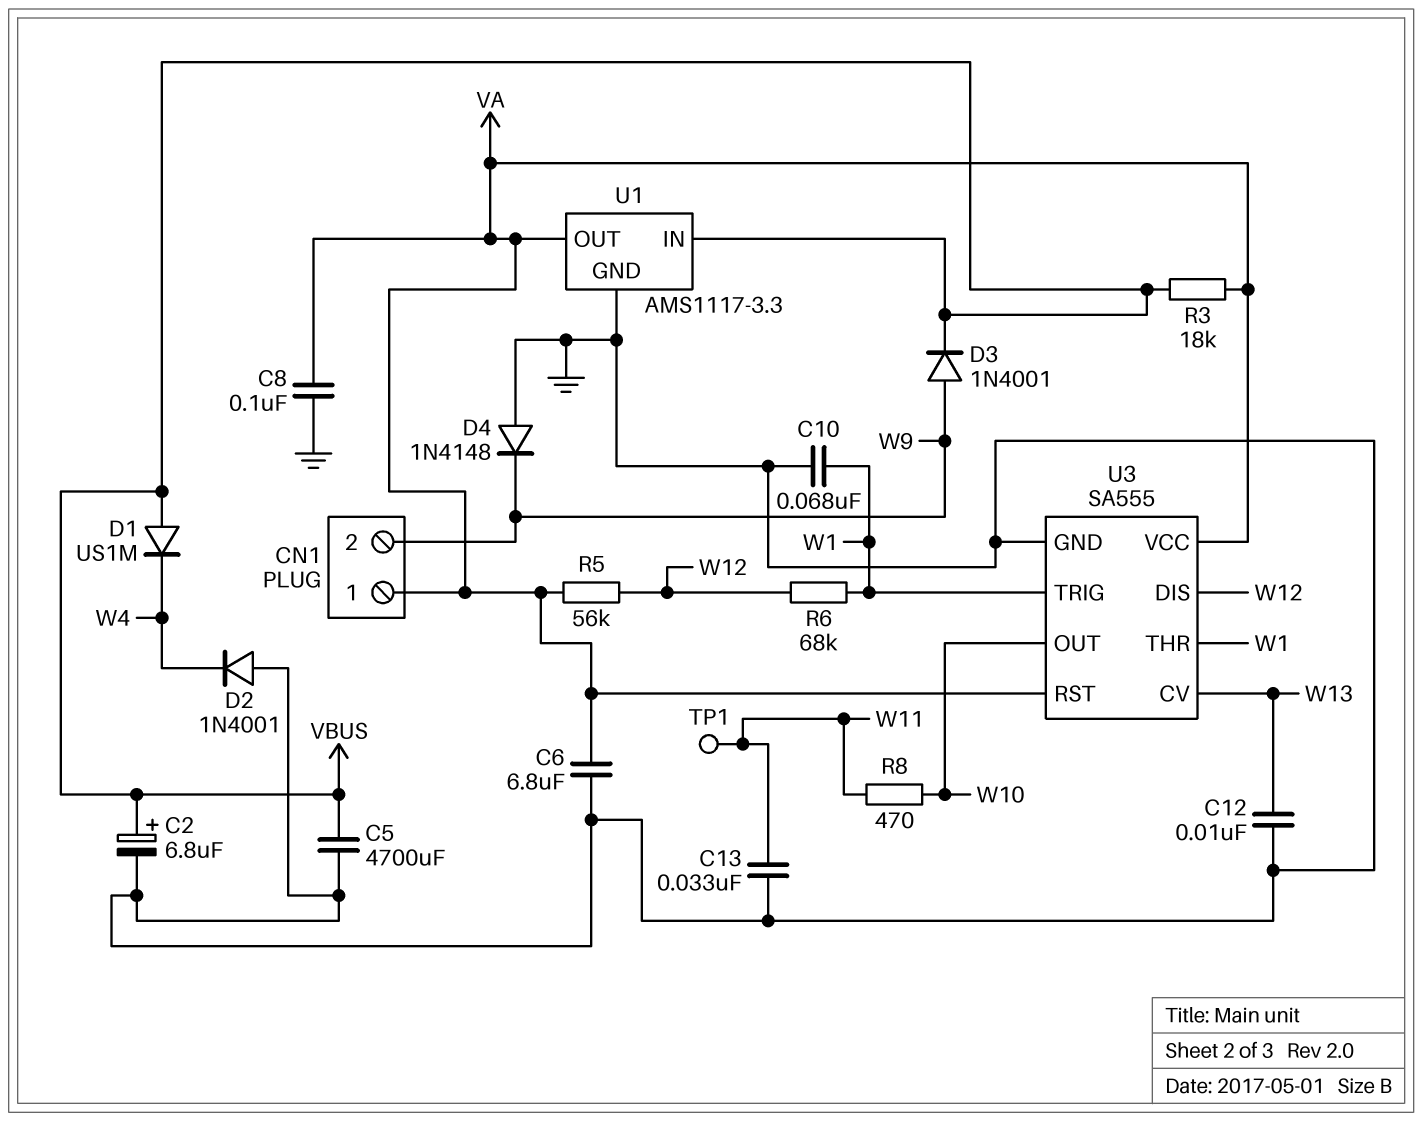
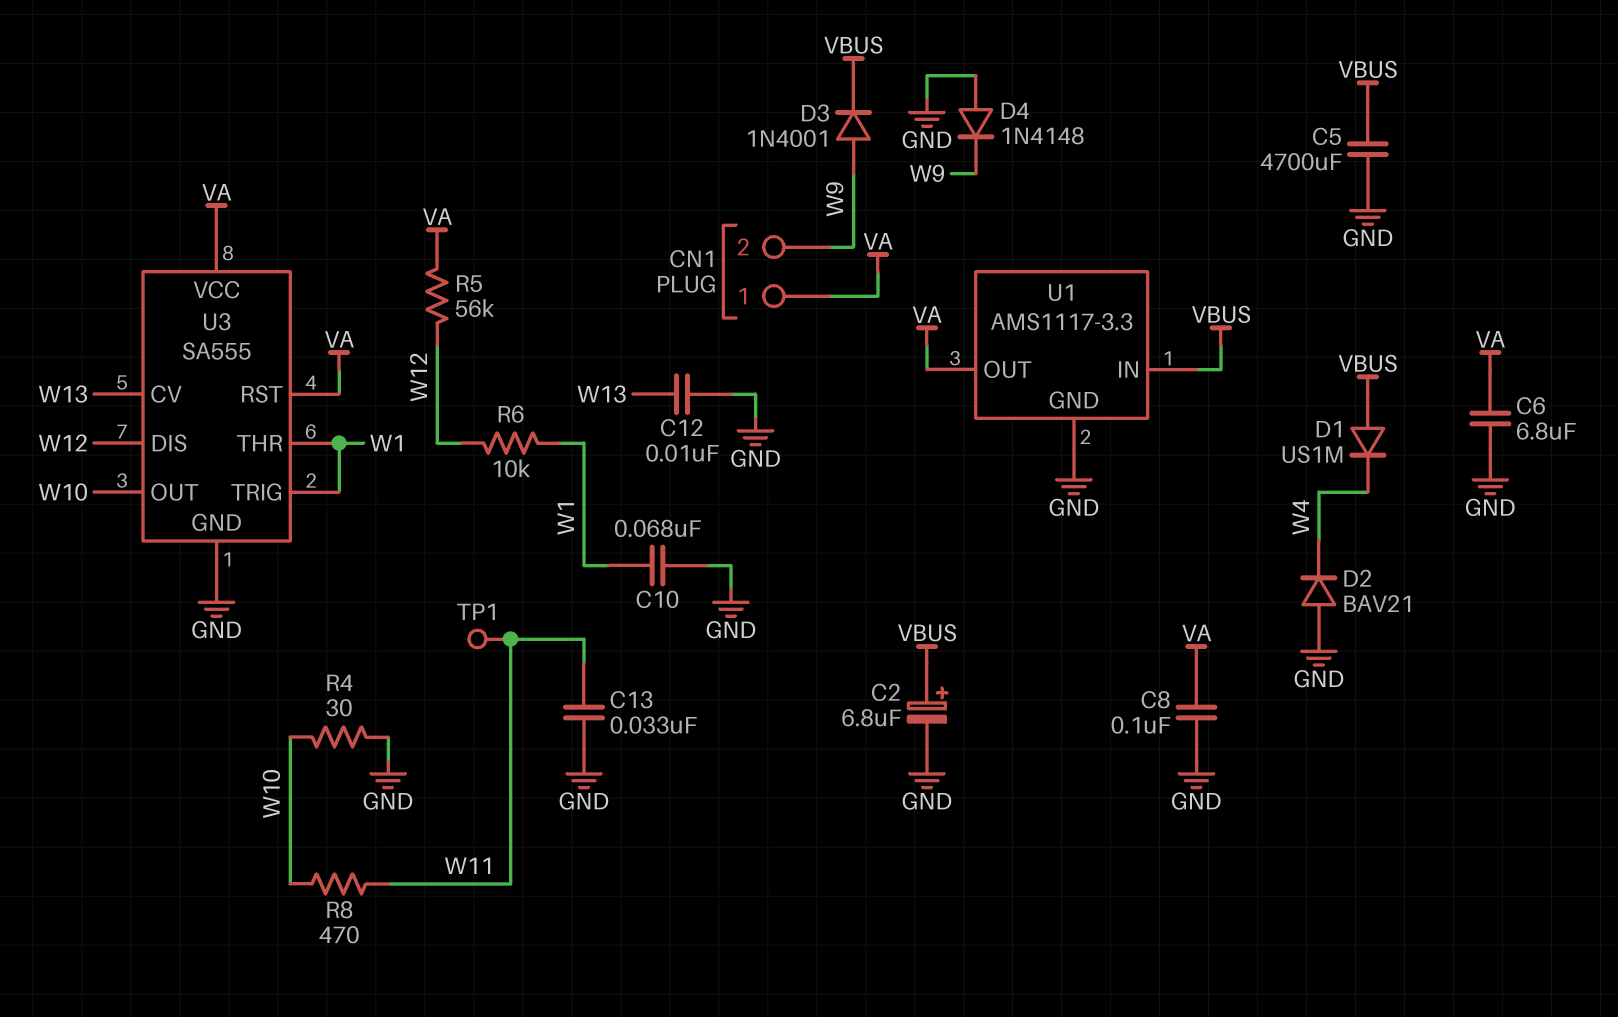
D2: diode 1N4001 (A GND, K W4) -> diode BAV21 (A GND, K W4)
R3: 18k (VA, VBUS) -> none
R4: none -> 30 (GND, W10)
R6: 68k (W1, W12) -> 10k (W1, W12)

